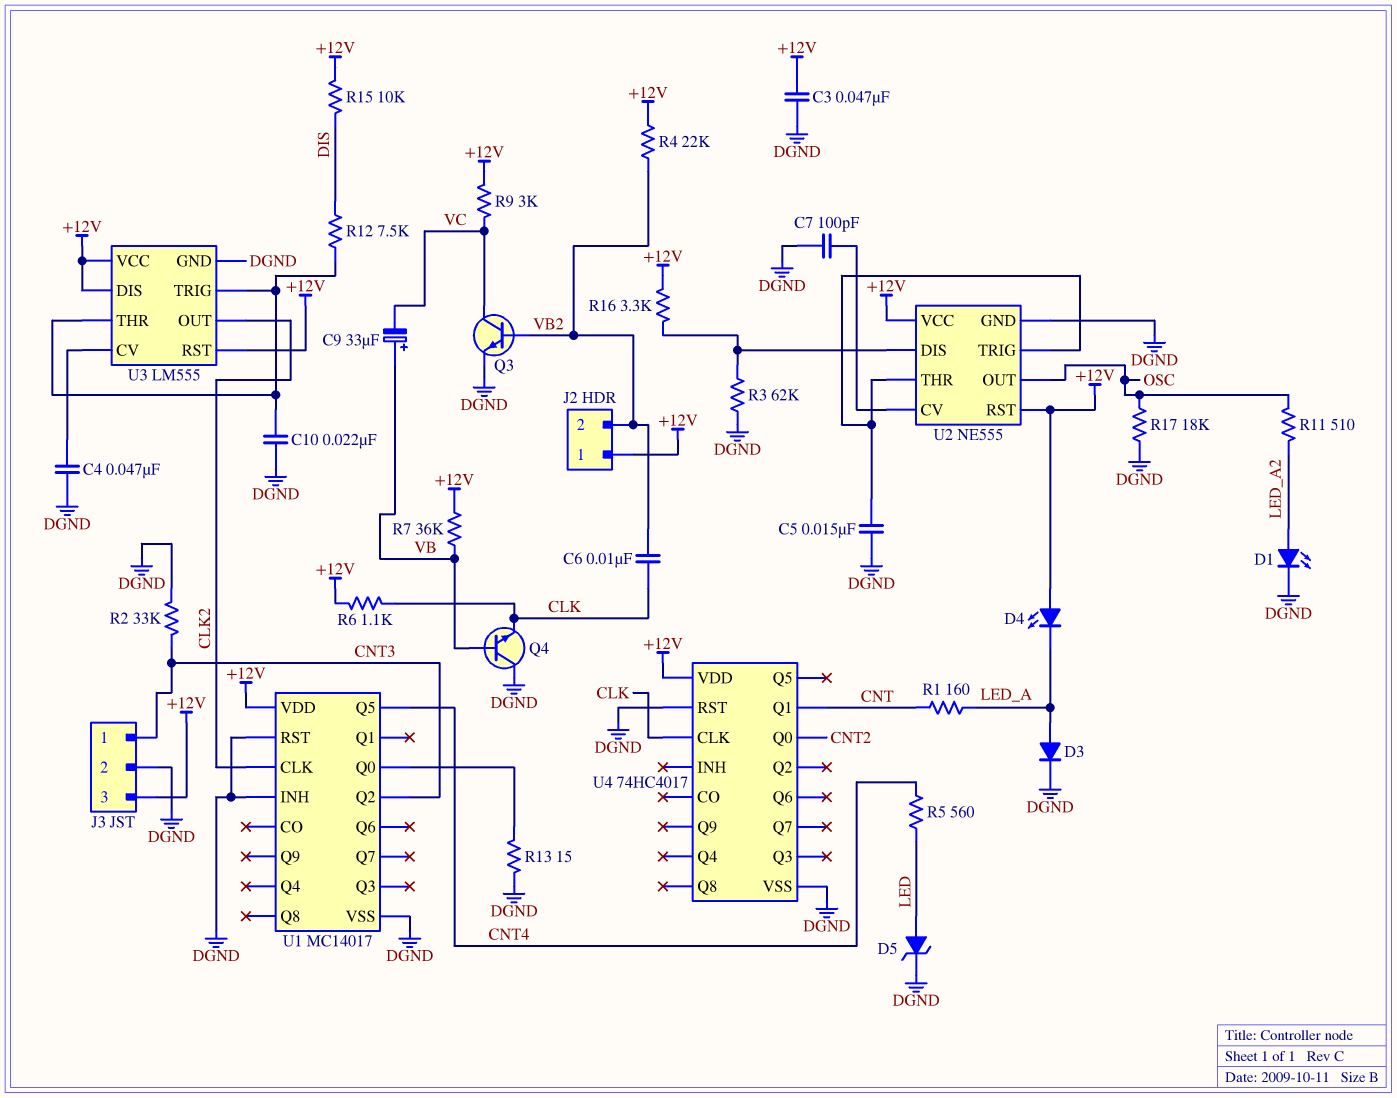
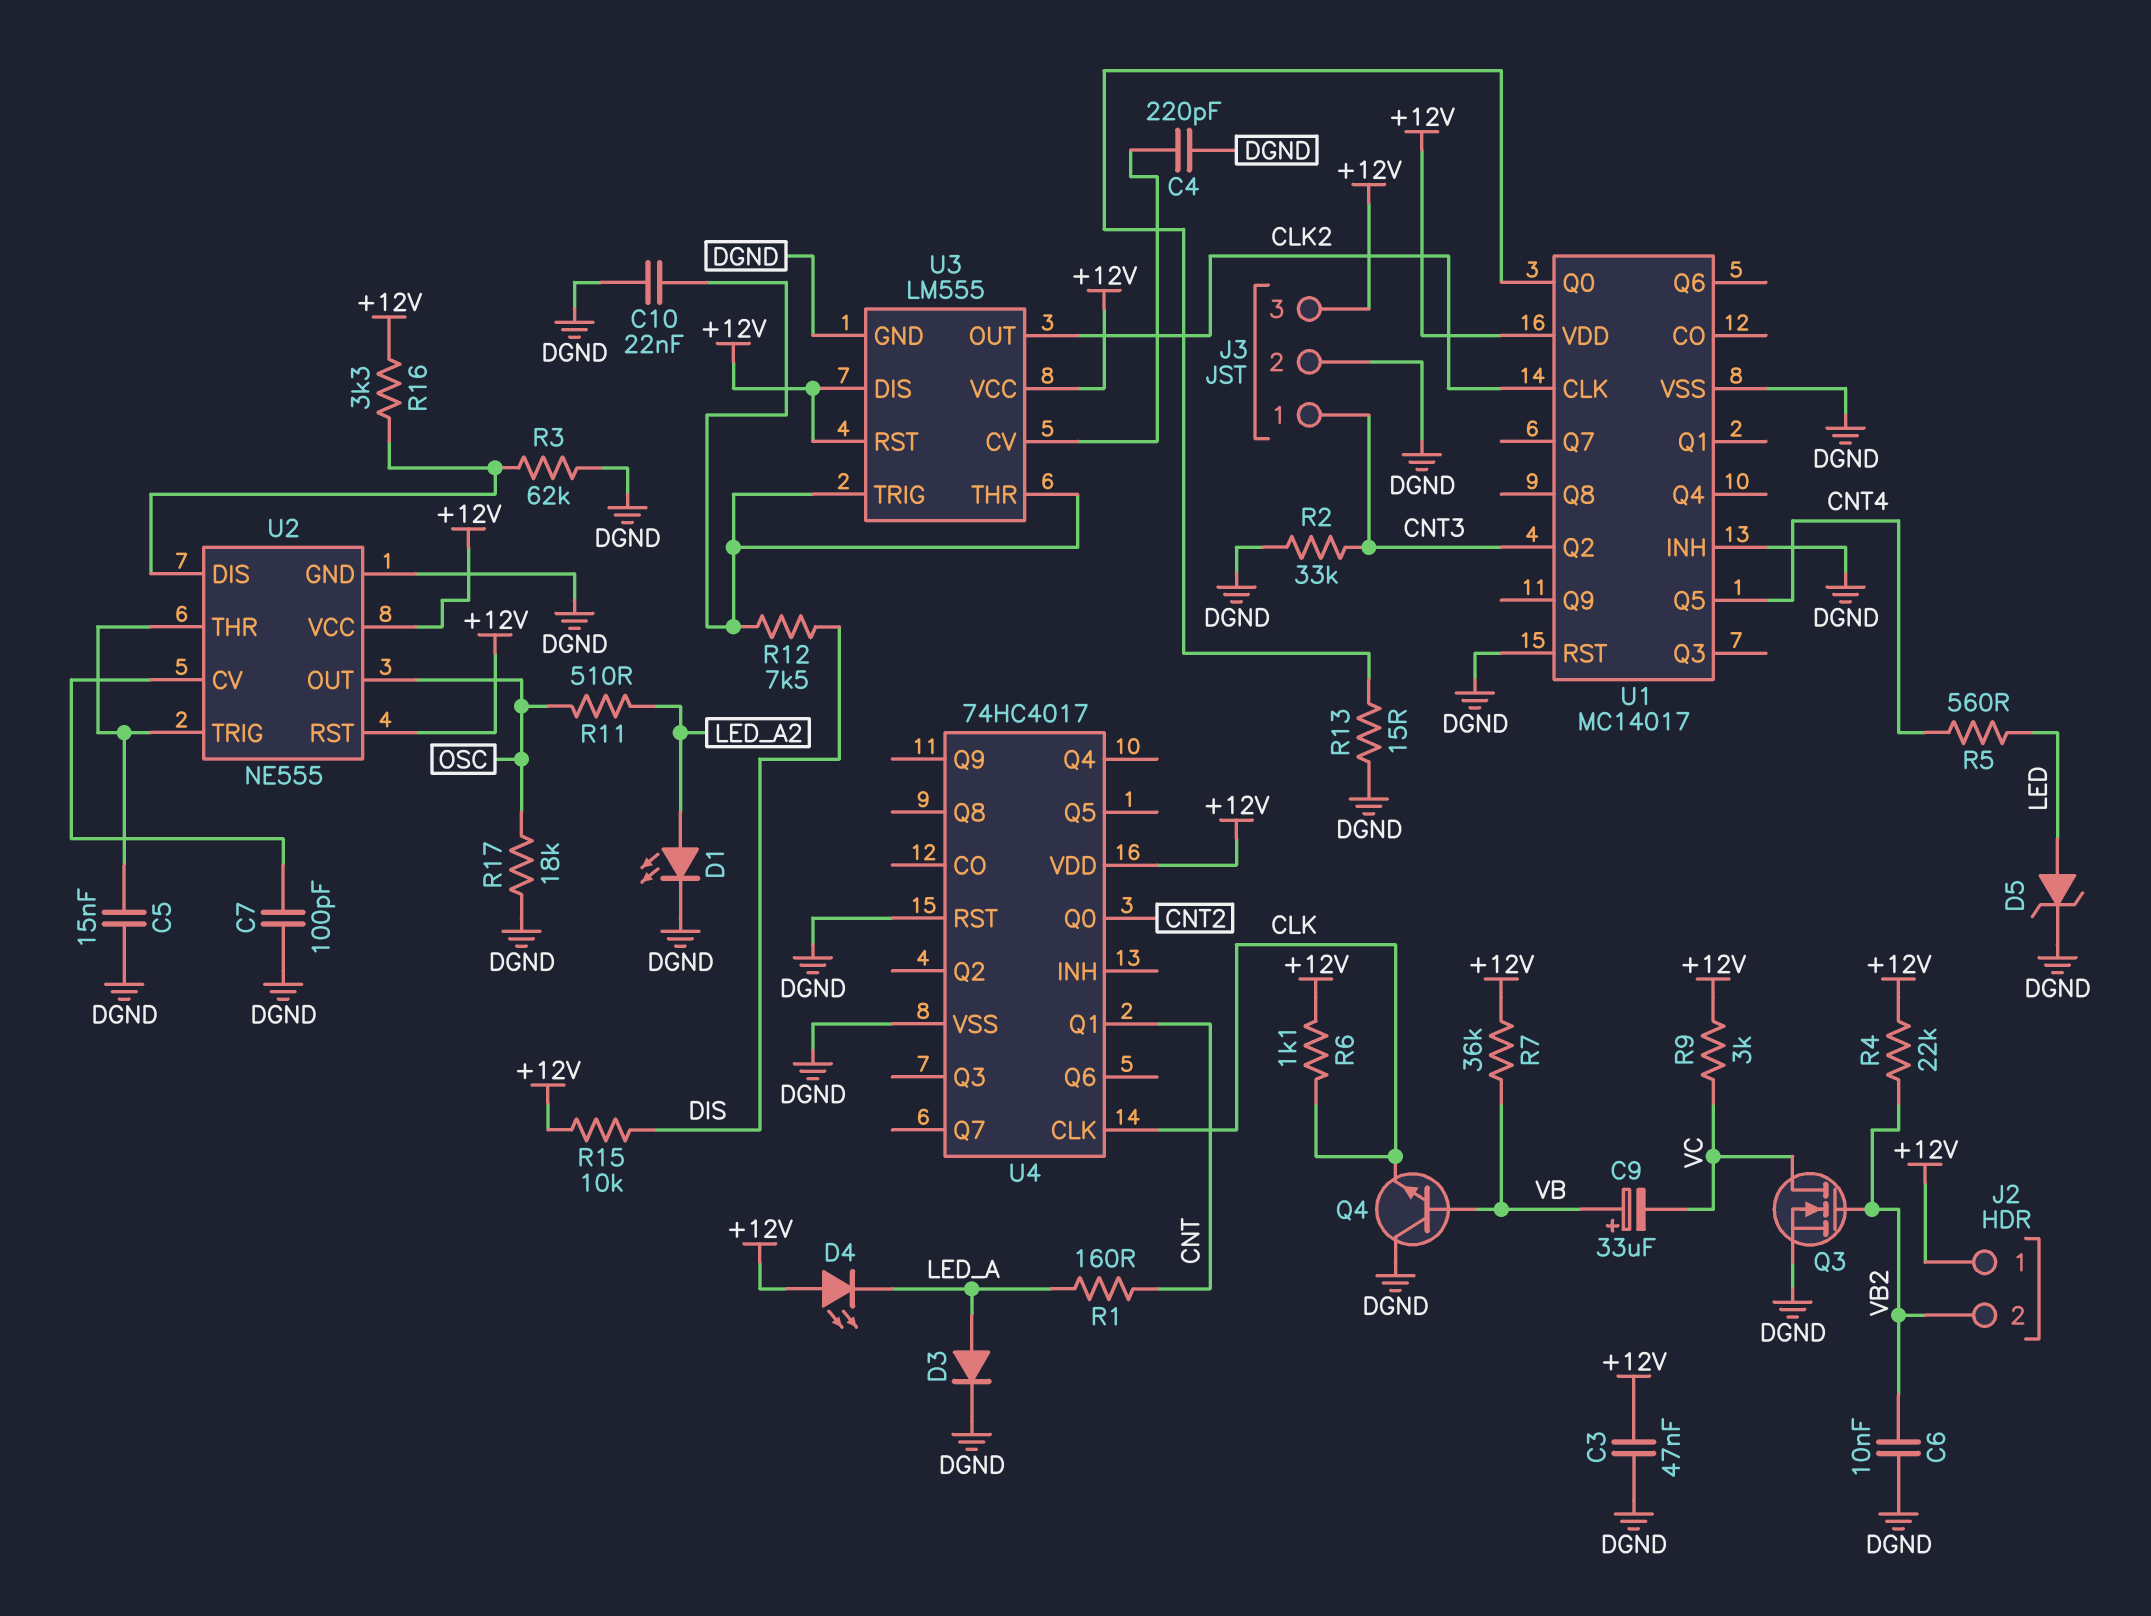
C4: 47nF (DGND, U3/CV) -> 220pF (DGND, U3/CV)
C6: 10nF (CLK, VB2) -> 10nF (DGND, VB2)
Q3: NPN (B VB2, C VC, E DGND) -> NMOS (G VB2, D VC, S DGND)

